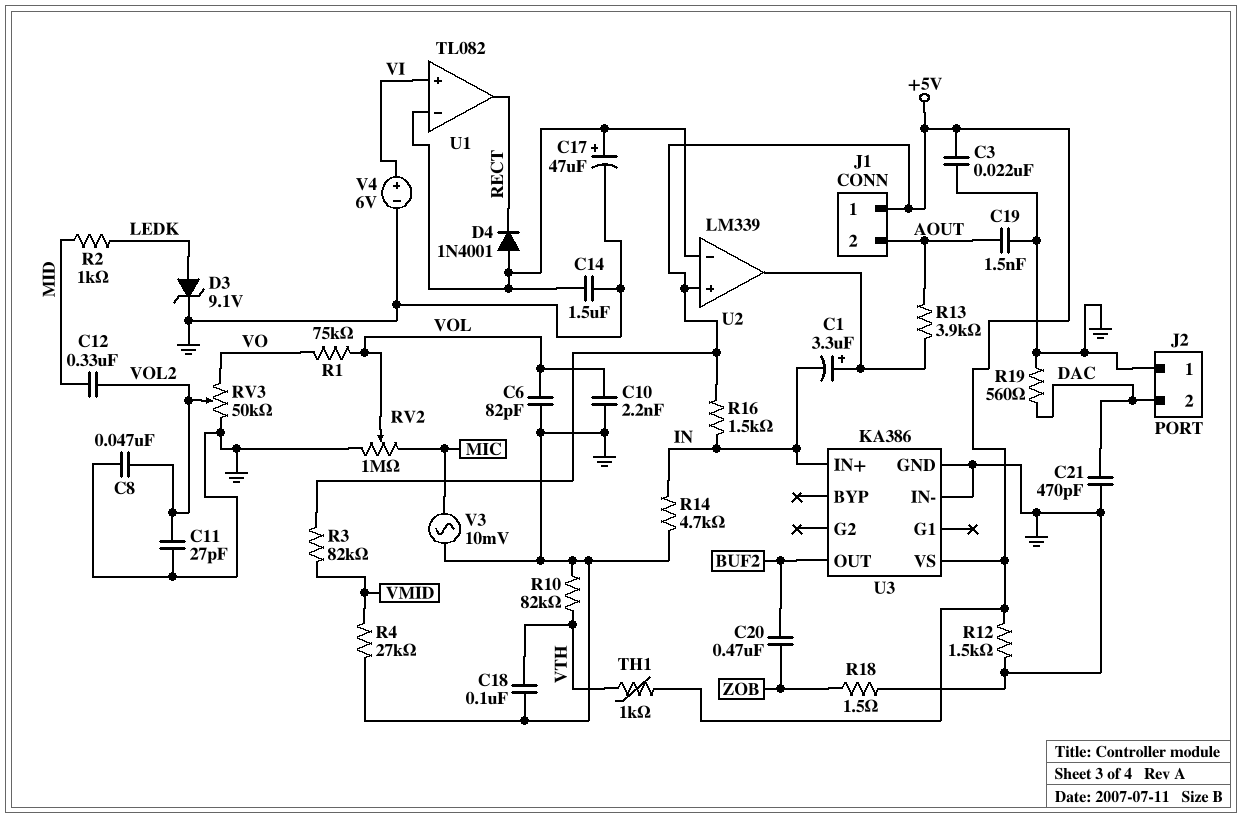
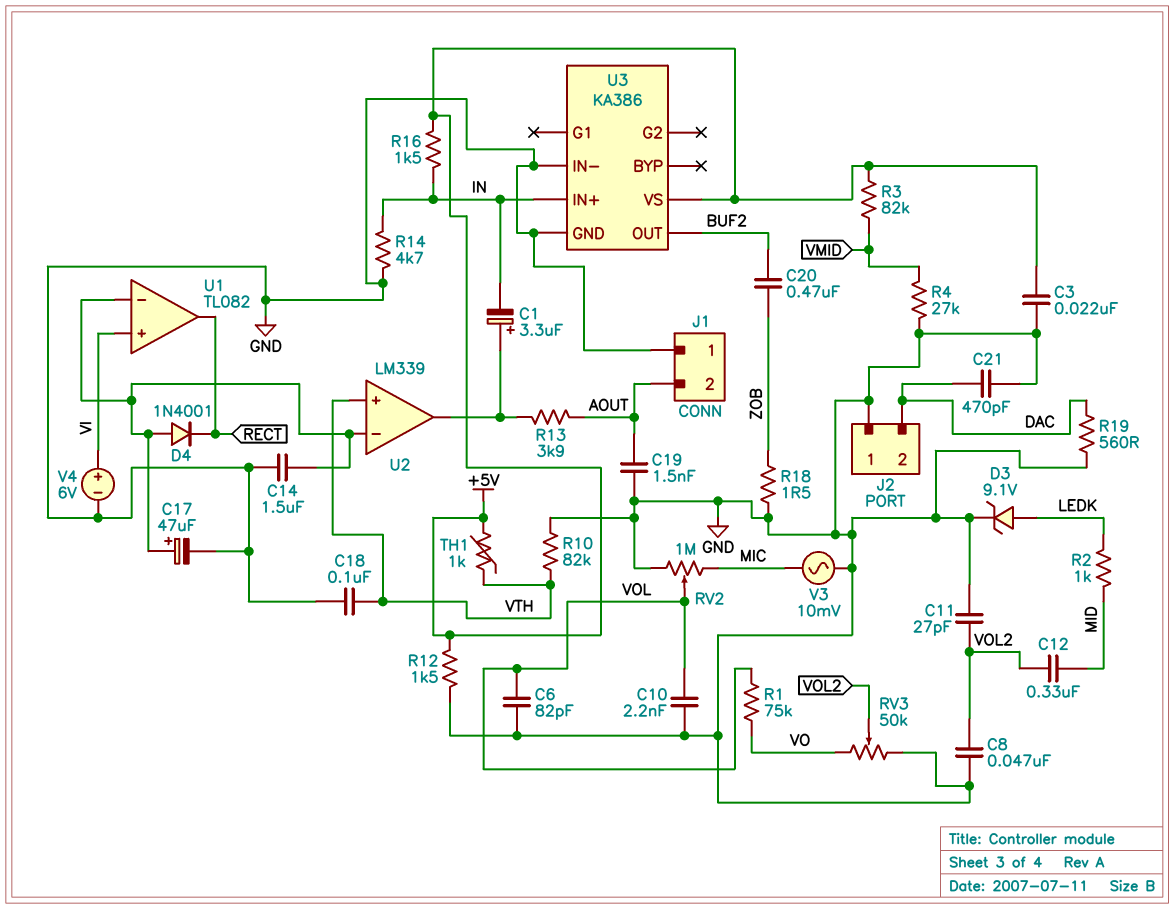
J1 pin 1: +5V -> GND
U2 pin in+: +5V -> VTH

